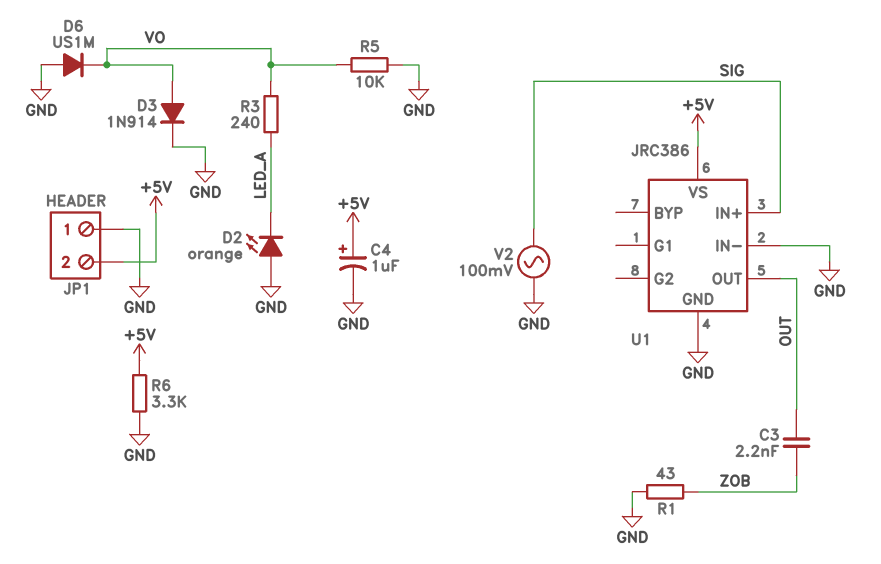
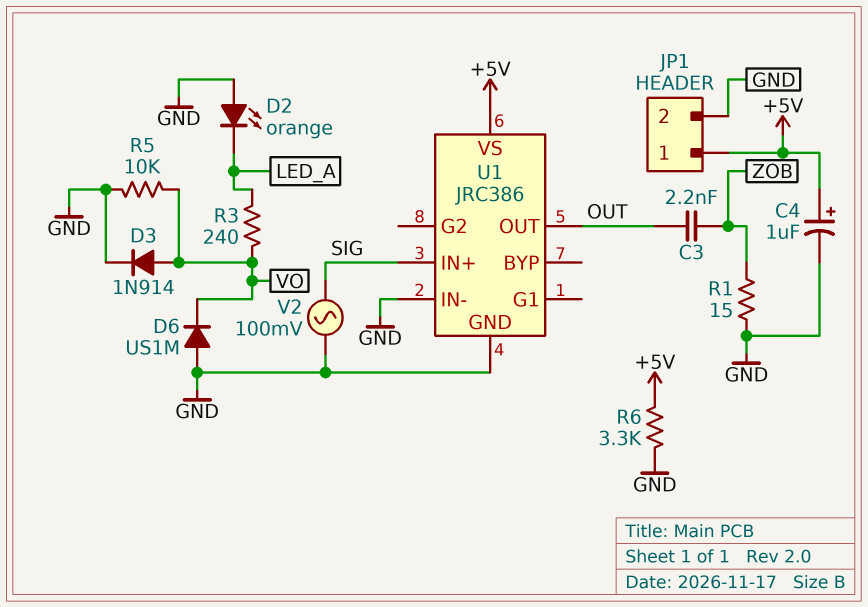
JP1 pin 1: GND -> +5V
JP1 pin 2: +5V -> GND
R1: 43 (GND, ZOB) -> 15 (GND, ZOB)

